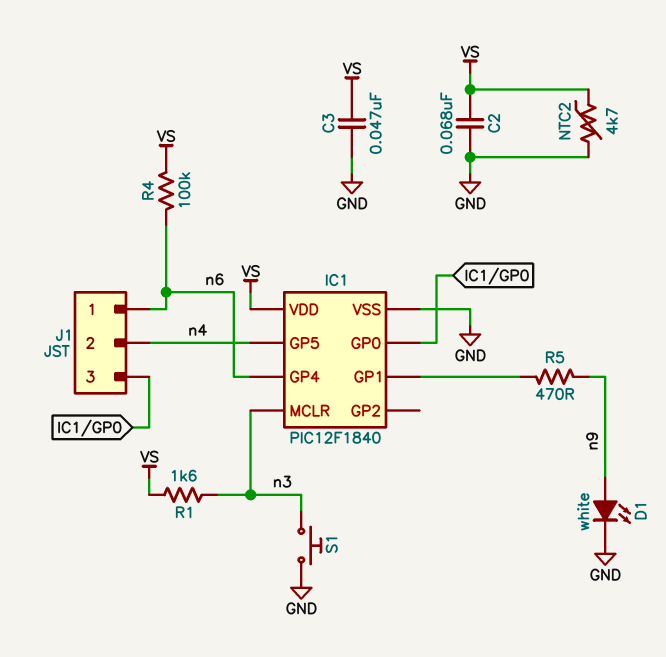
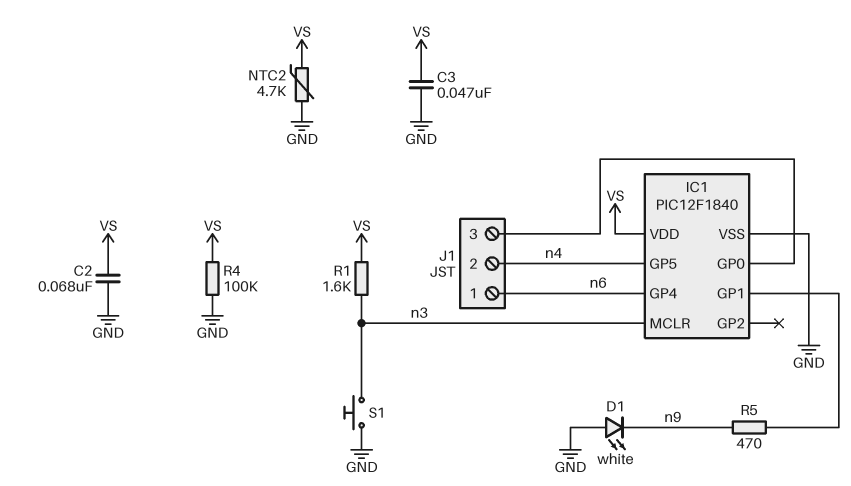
D1: LED white (A n9, K GND) -> LED white (A GND, K n9)
R4: 100k (VS, n6) -> 100k (GND, VS)

